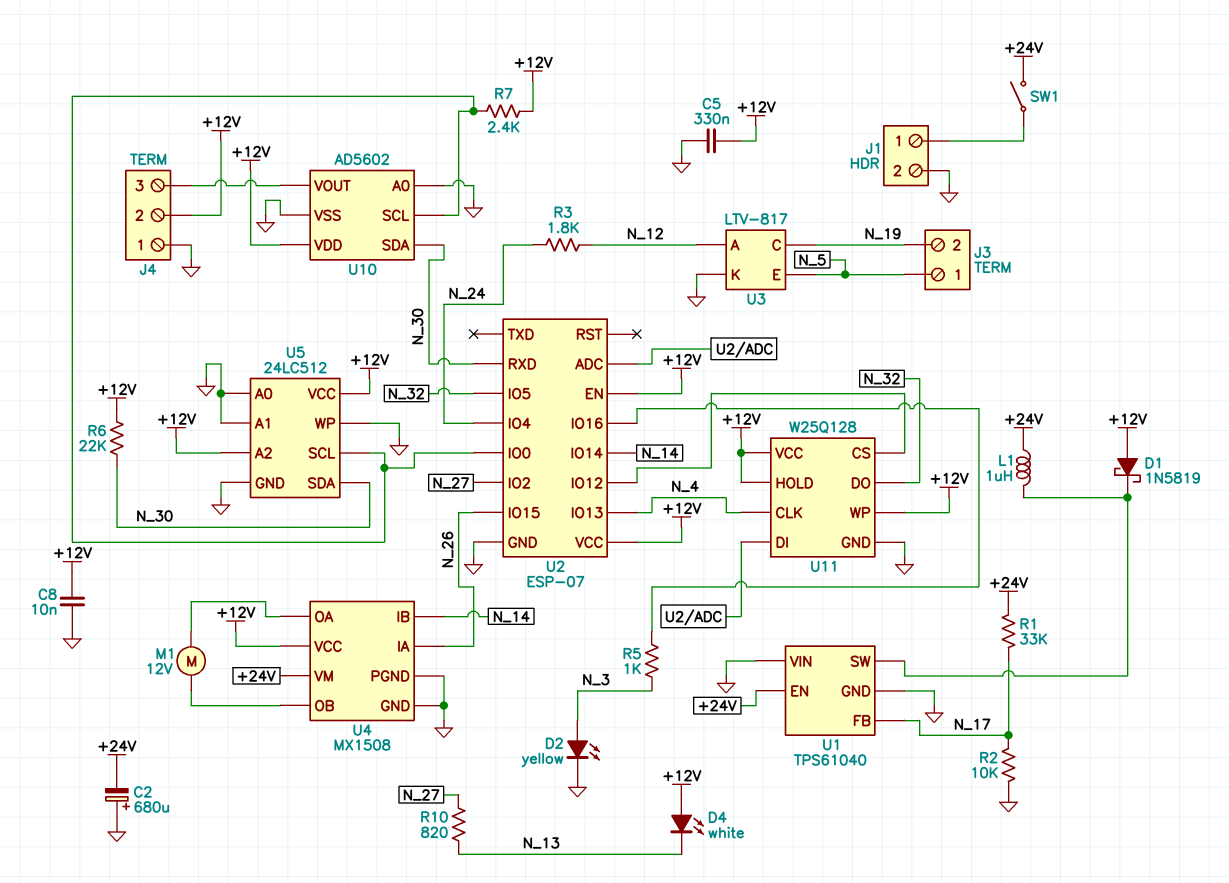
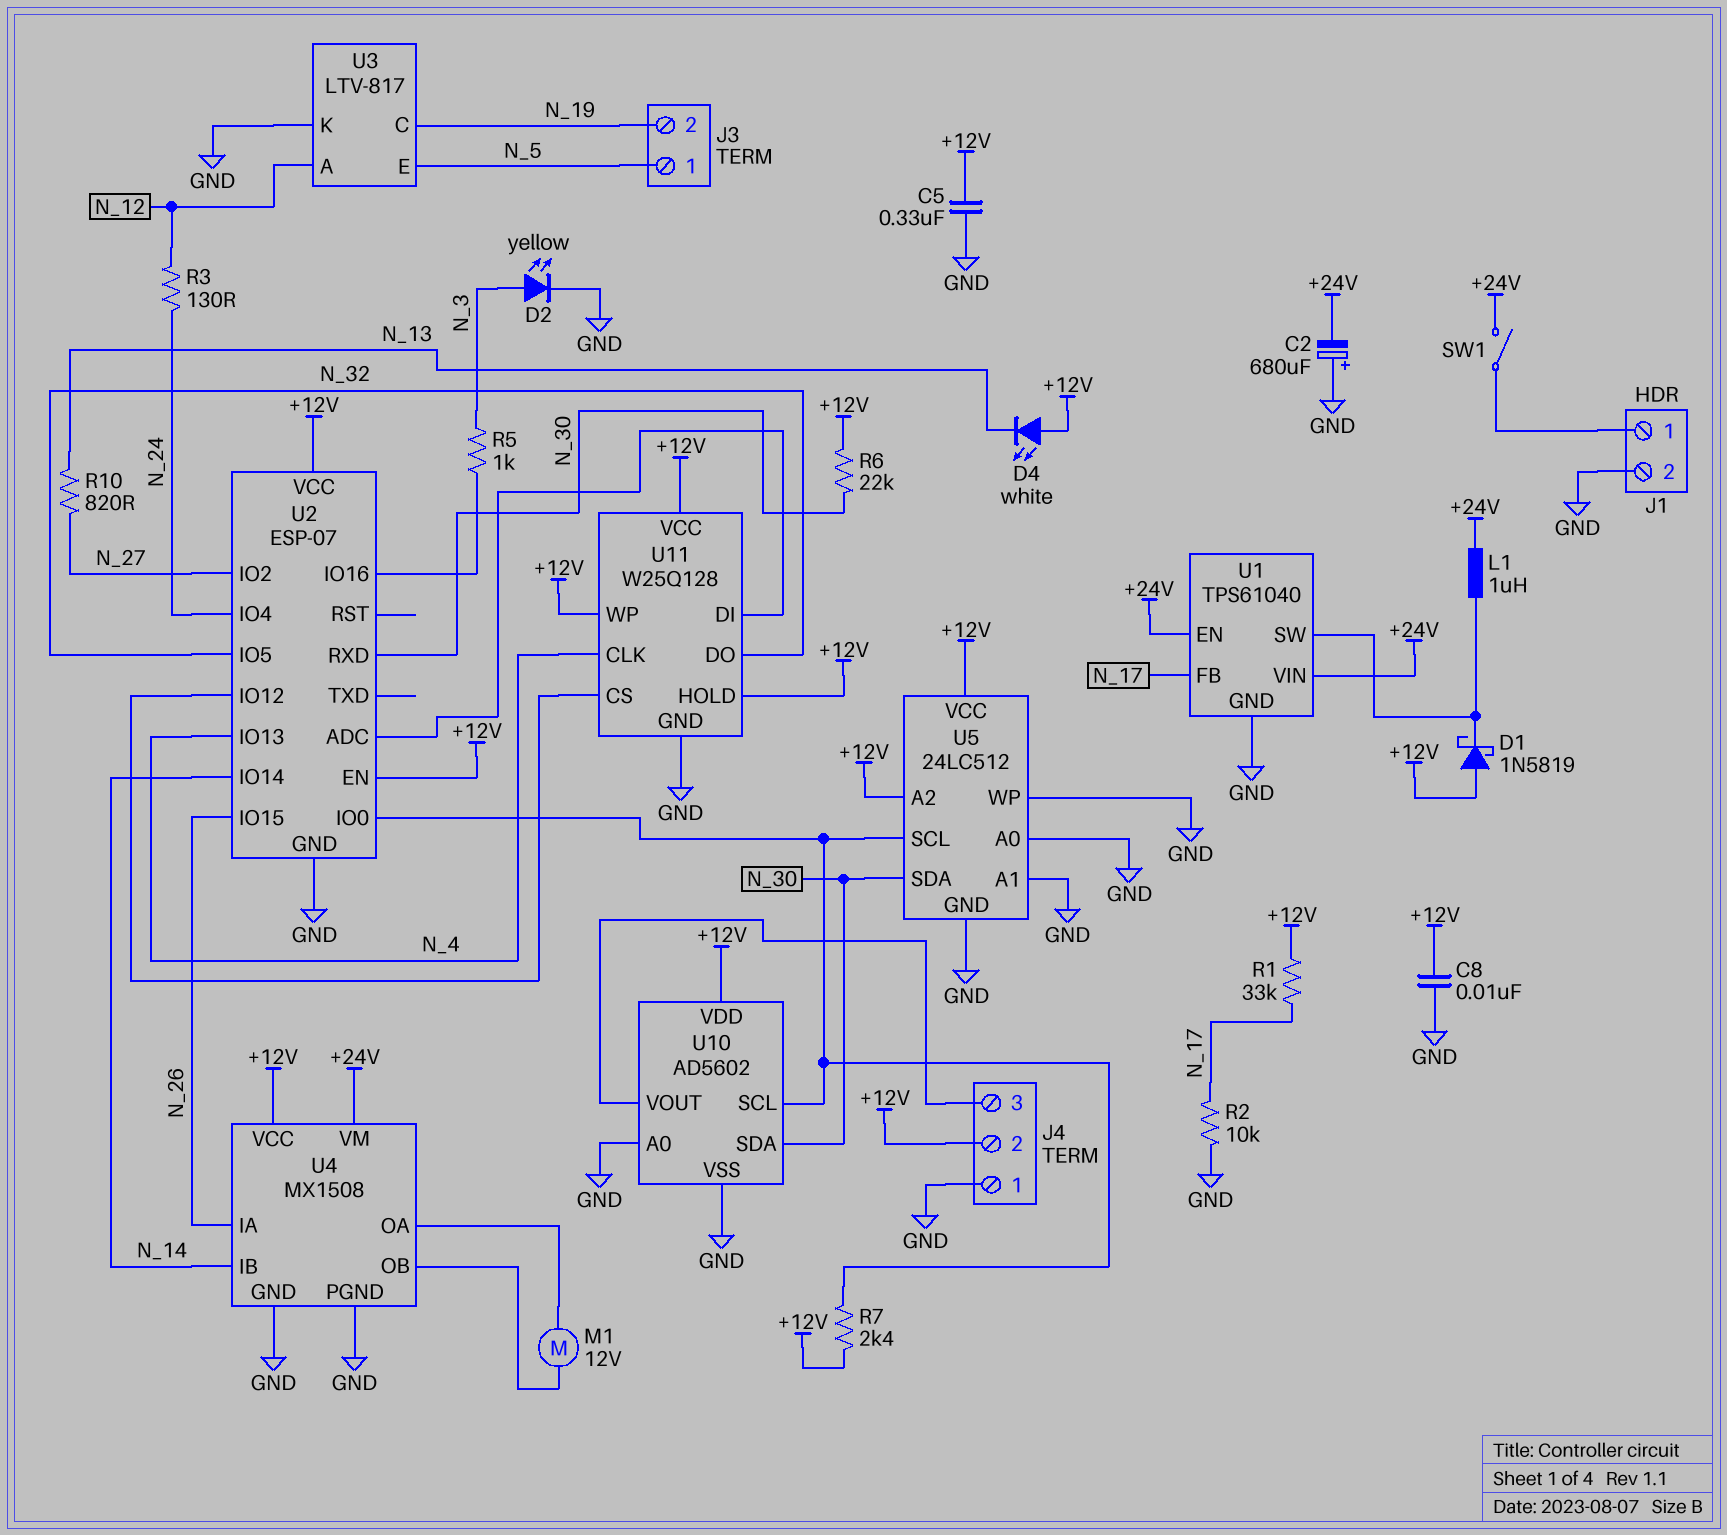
R1: 33k (+24V, N_17) -> 33k (+12V, N_17)
R3: 1.8k (N_12, N_24) -> 130 (N_12, N_24)
U1 pin VIN: GND -> +24V

